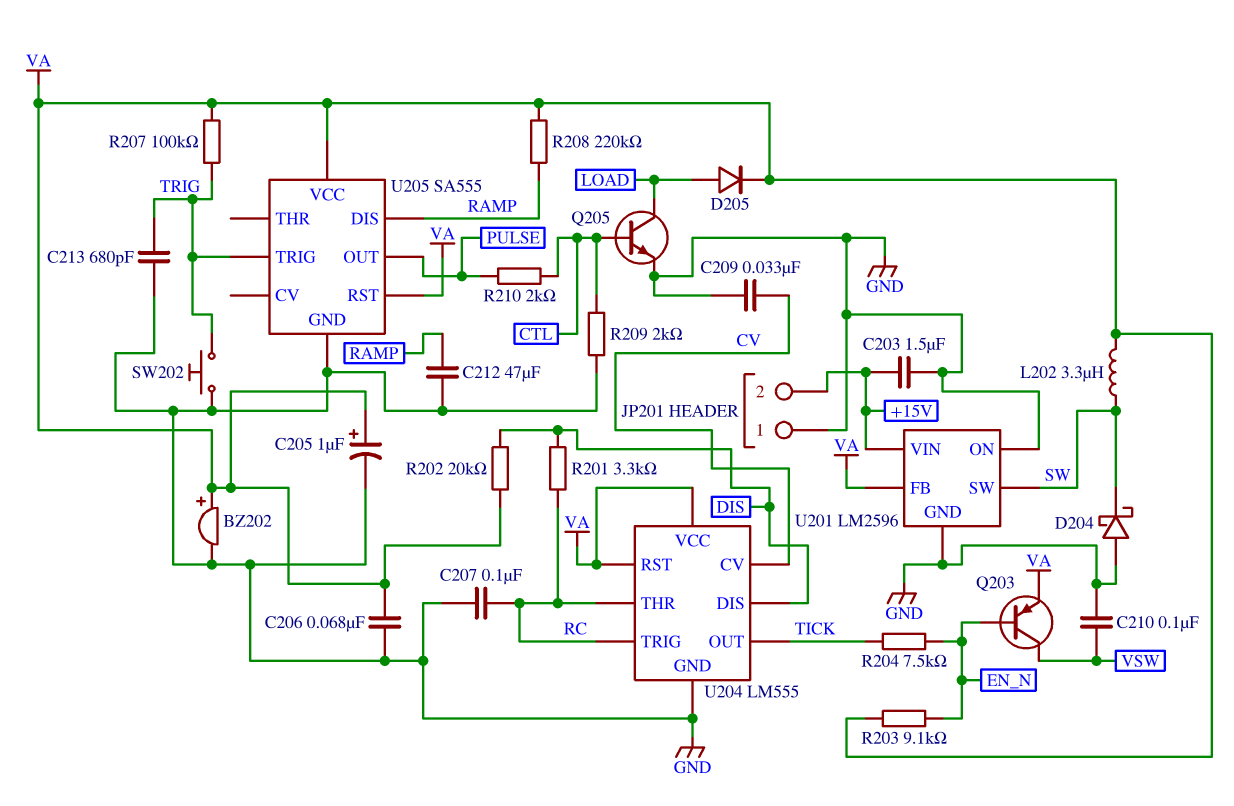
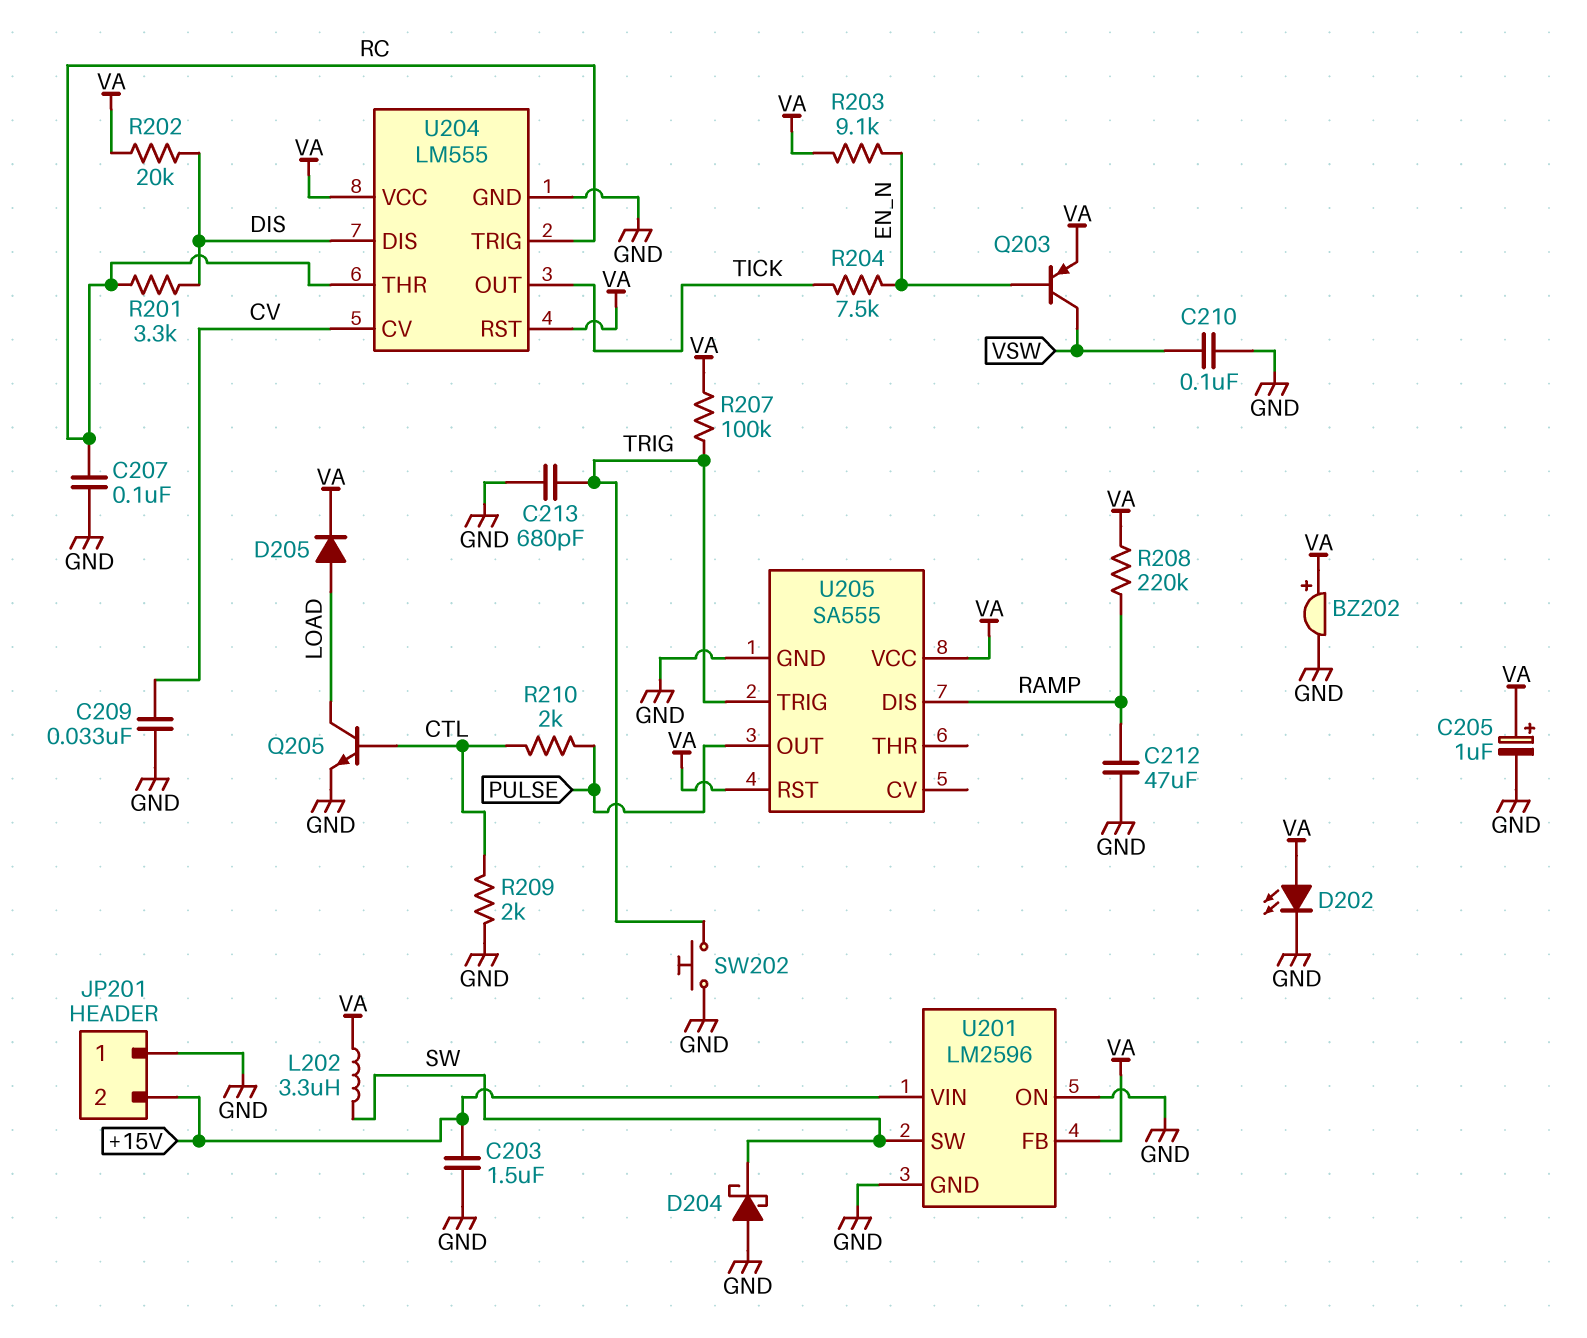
C206: 68nF (GND, VA) -> none
D202: none -> LED (A VA, K GND)

